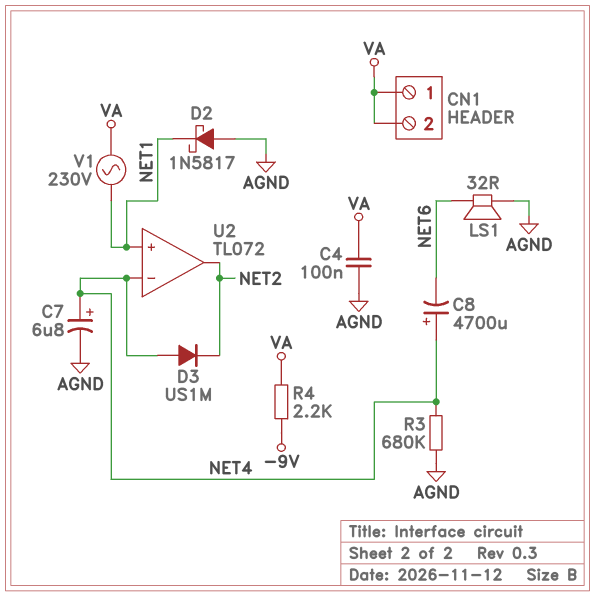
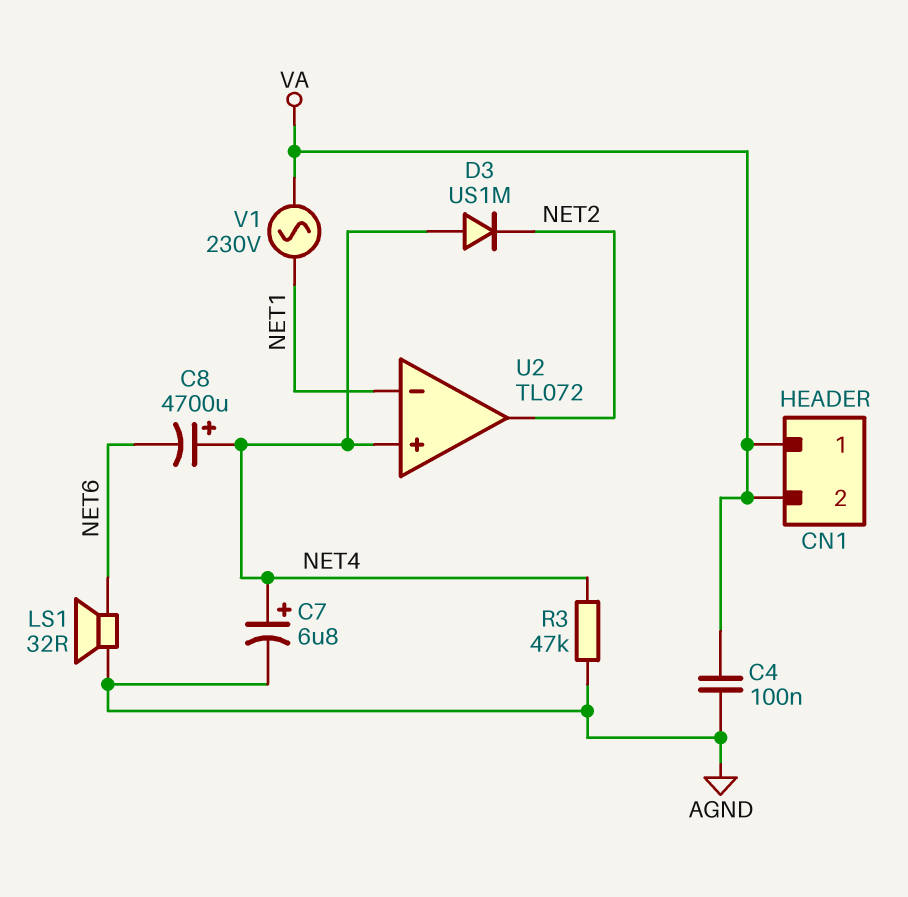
D2: schottky 1N5817 (A AGND, K NET1) -> none
R3: 680k (AGND, NET4) -> 47k (AGND, NET4)
R4: 2.2k (-9V, VA) -> none
U2 pin in+: NET1 -> NET4
U2 pin in-: NET4 -> NET1

